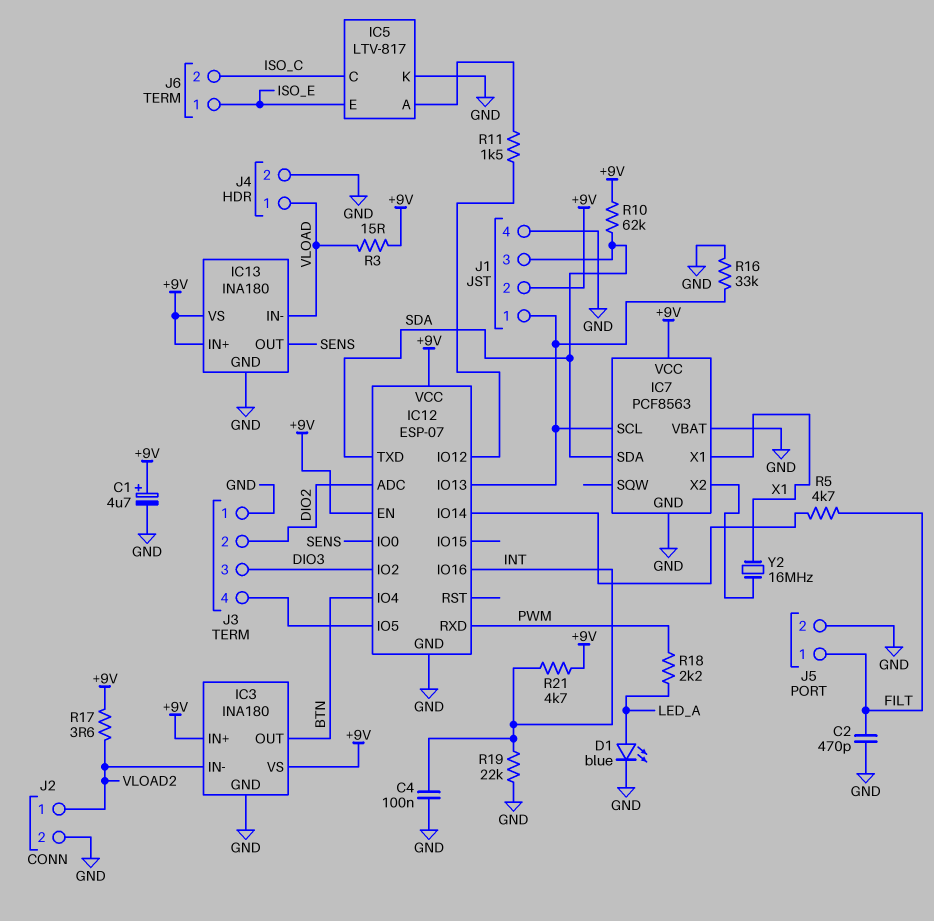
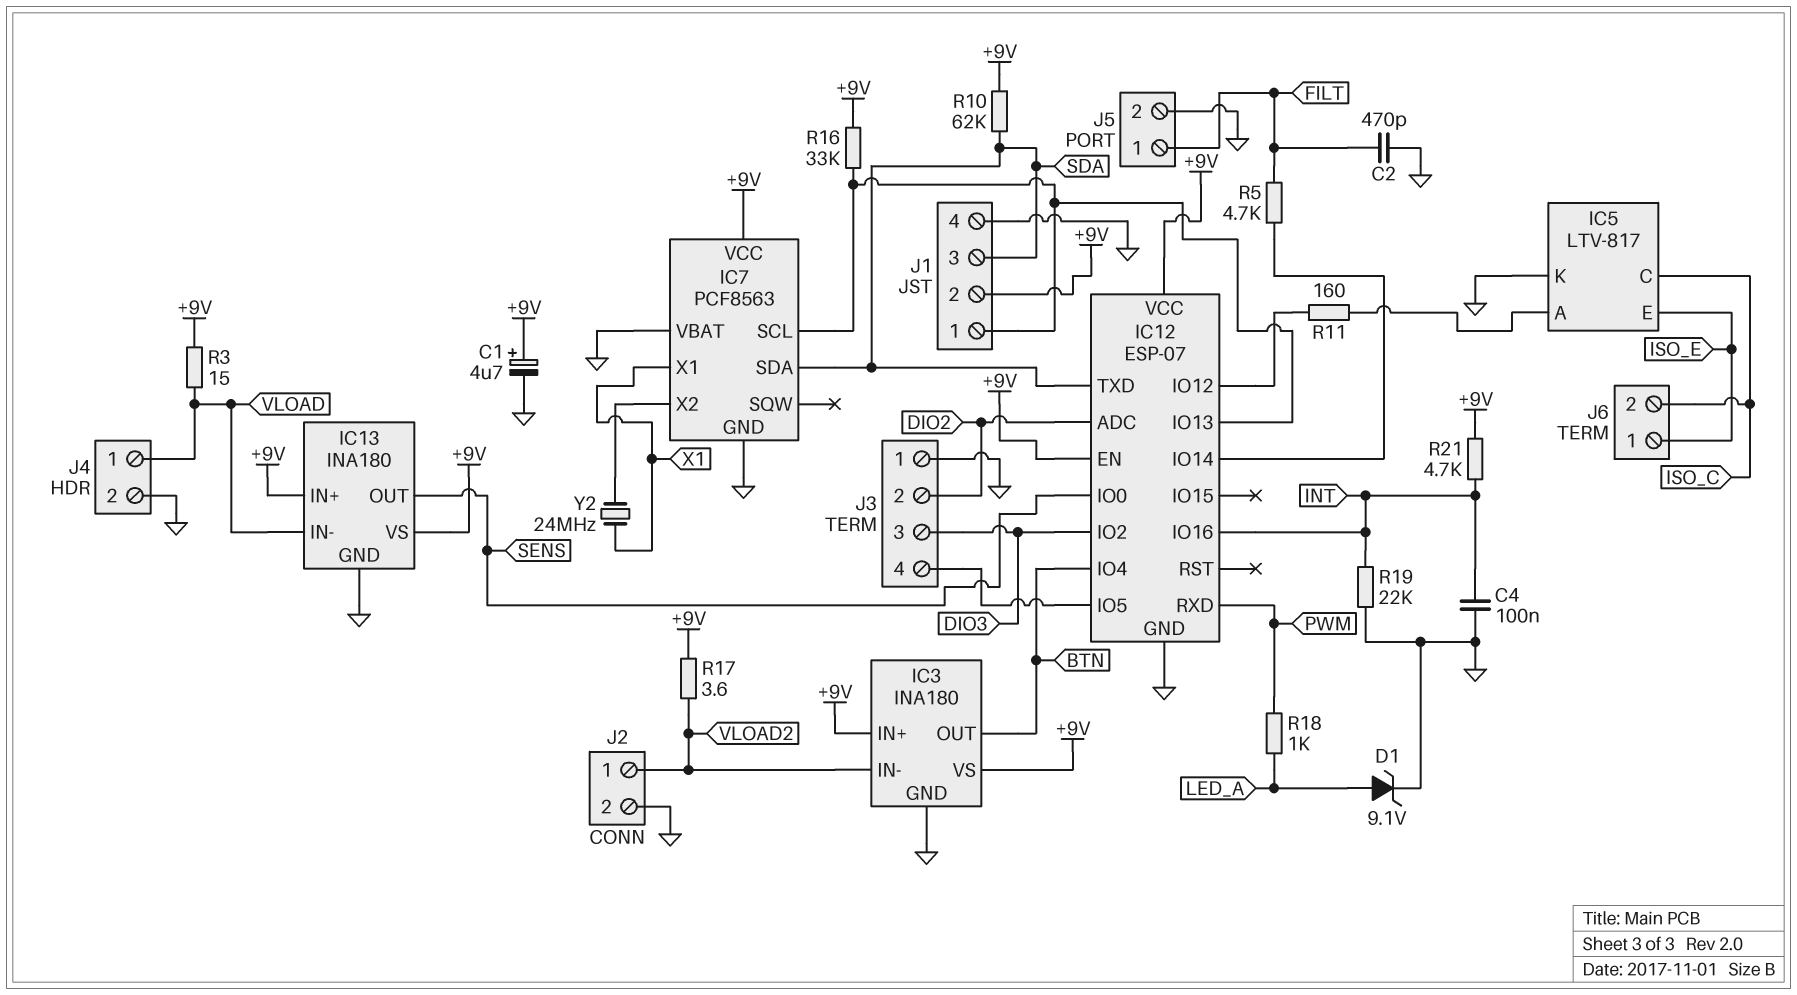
D1: LED blue (A LED_A, K GND) -> zener 9.1V (A LED_A, K GND)
R11: 1.5k (IC5/A, IC12/IO12) -> 160 (IC5/A, IC12/IO12)
R16: 33k (GND, IC7/SCL) -> 33k (+9V, IC7/SCL)
R18: 2.2k (LED_A, PWM) -> 1k (LED_A, PWM)
Y2: 16MHz (IC7/X2, X1) -> 24MHz (IC7/X2, X1)

